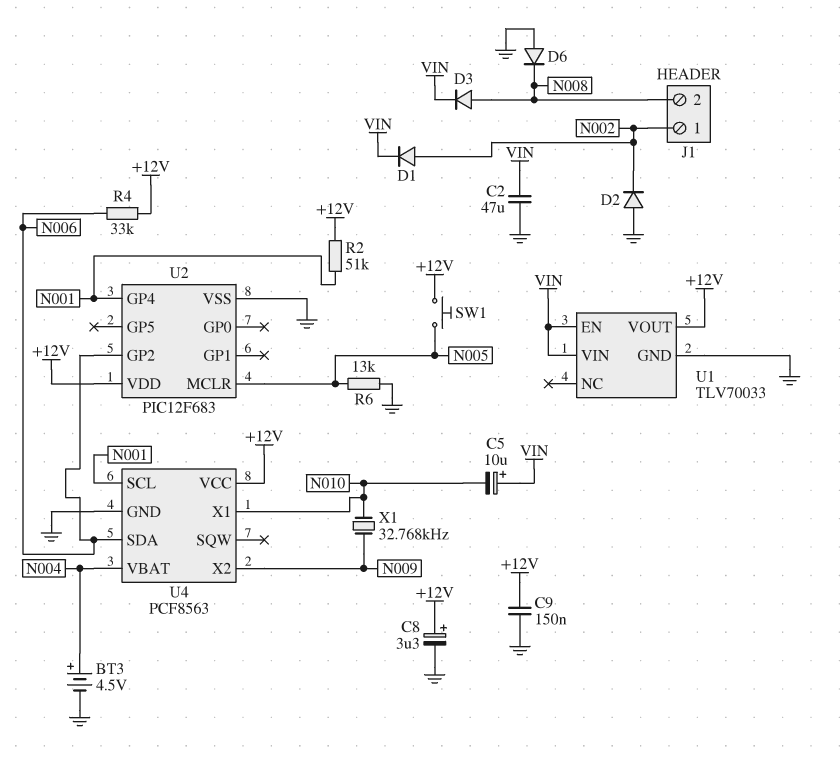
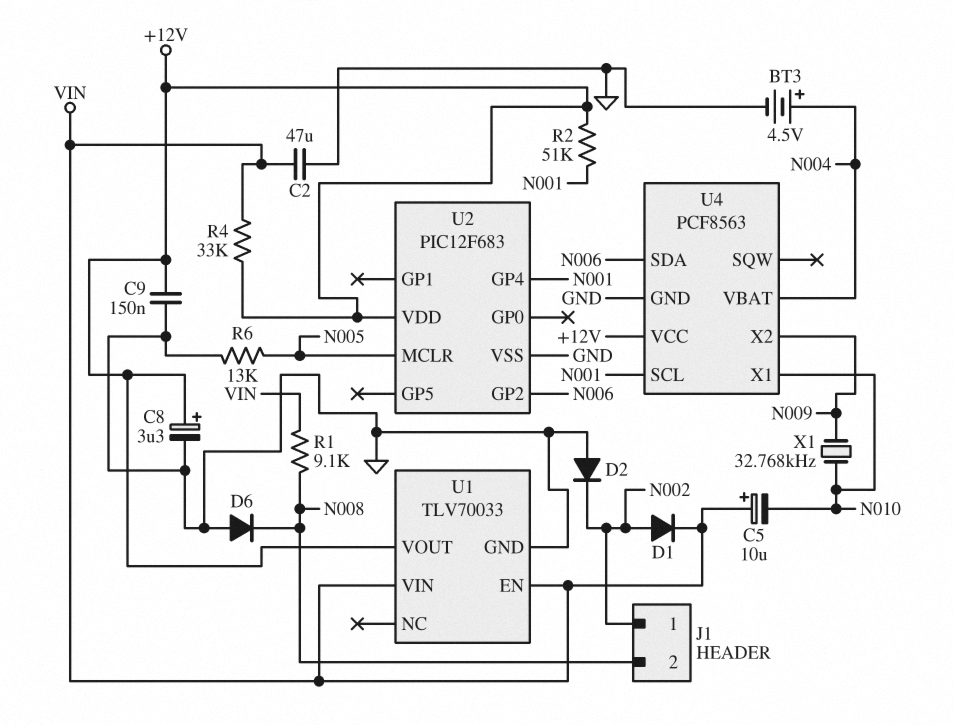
D3: diode (A N008, K VIN) -> none
R1: none -> 9.1k (N008, VIN)
R4: 33k (+12V, N006) -> 33k (+12V, VIN)
SW1: button (+12V, N005) -> none

